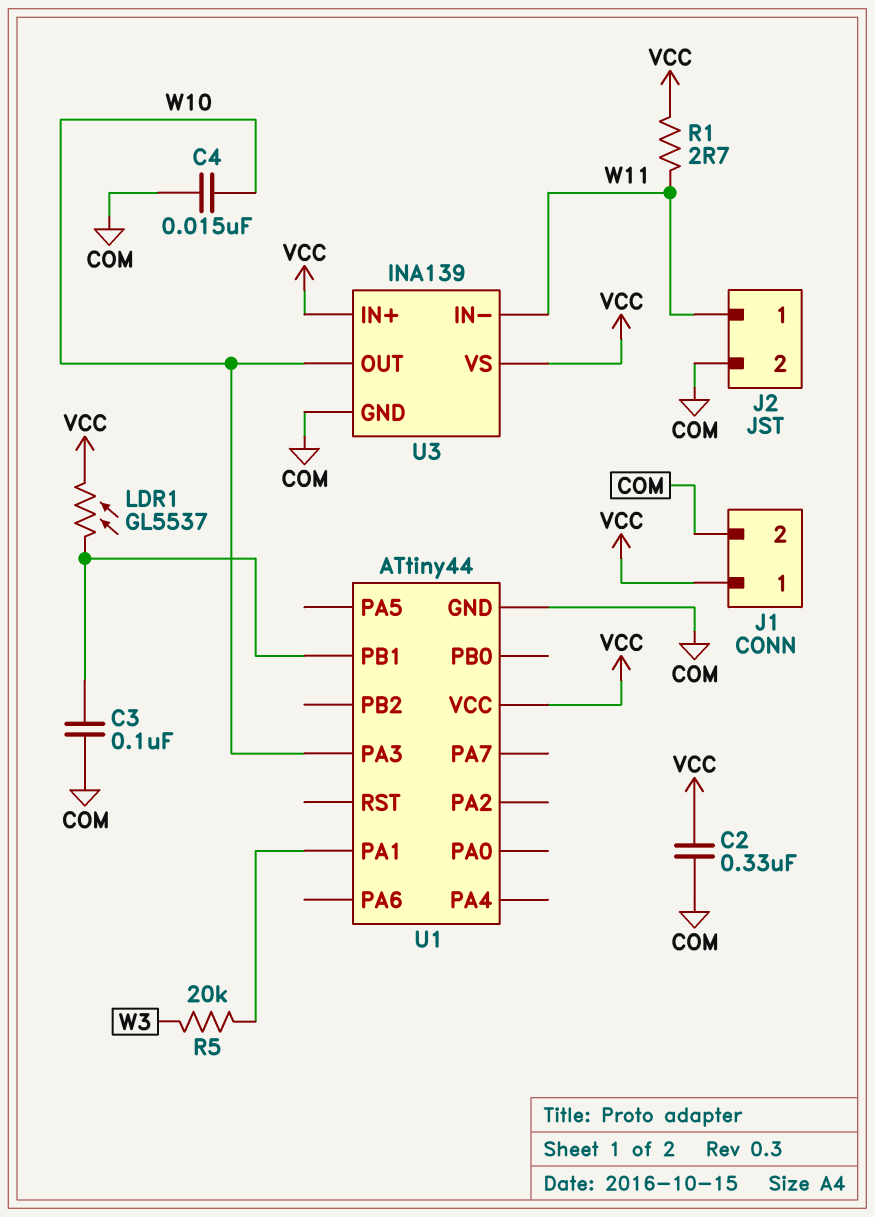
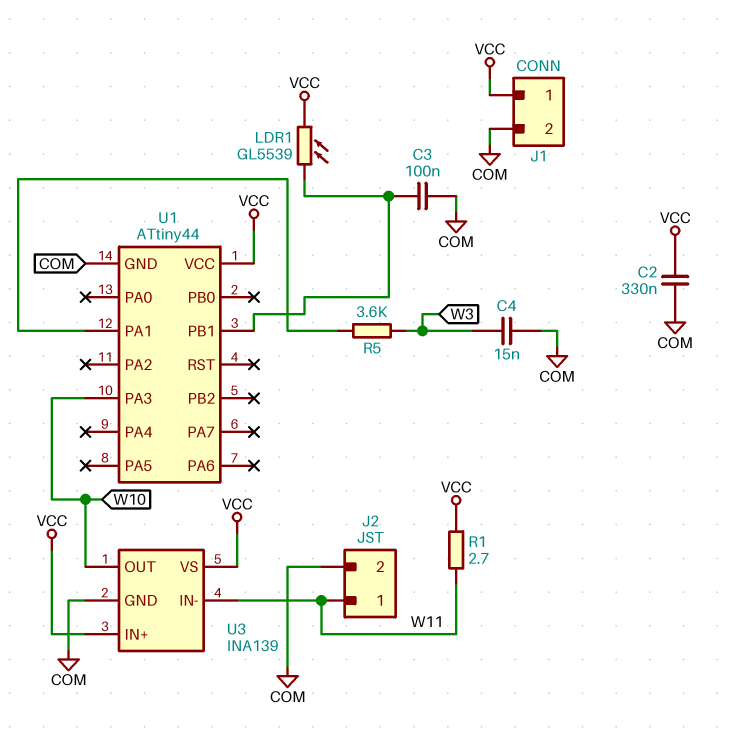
C4: 15nF (COM, W10) -> 15nF (COM, W3)
LDR1: GL5537 (U1/PB1, VCC) -> GL5539 (U1/PB1, VCC)
R5: 20k (U1/PA1, W3) -> 3.6k (U1/PA1, W3)

